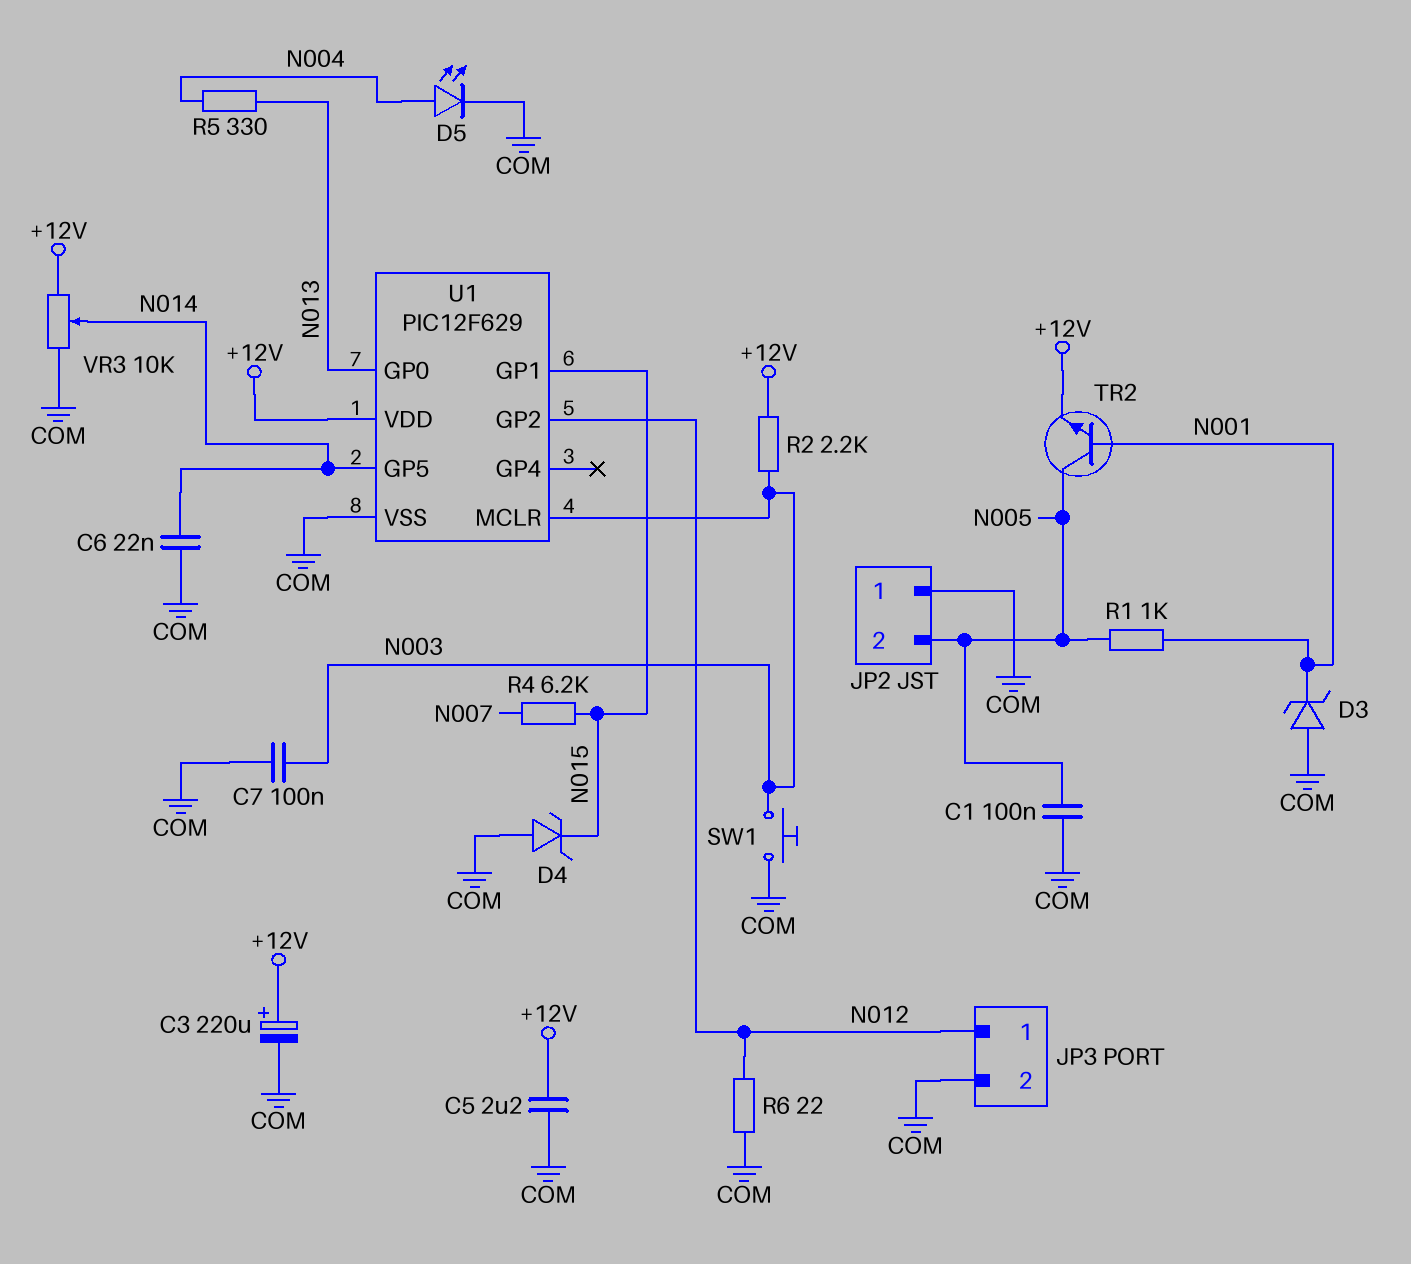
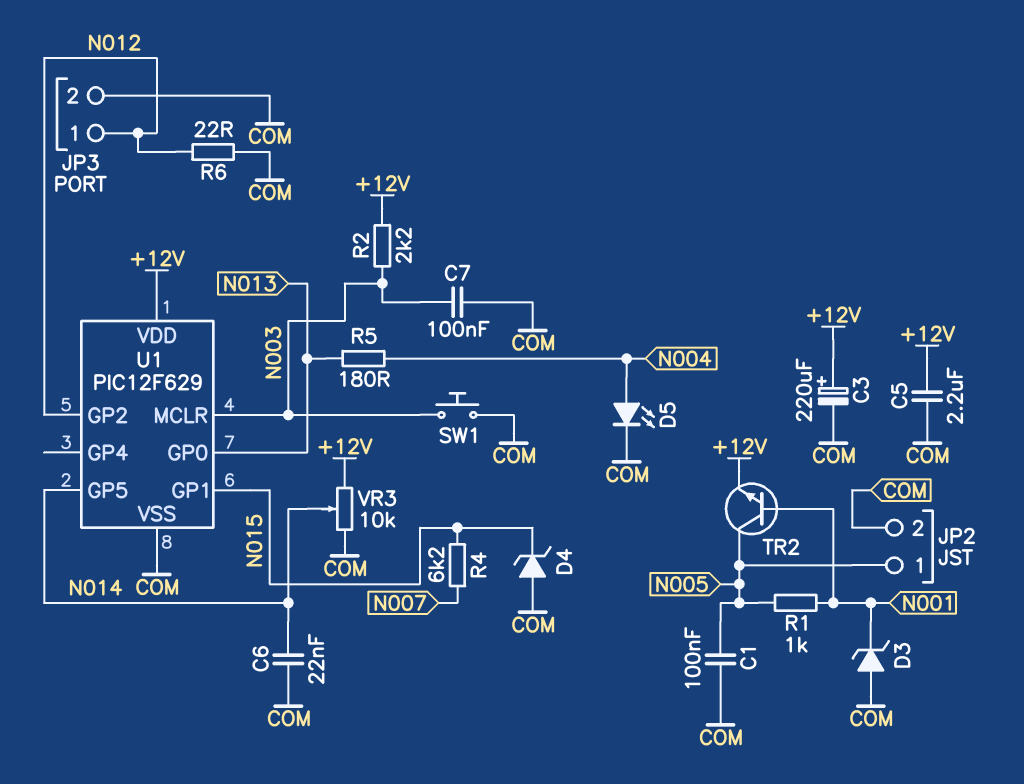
JP2 pin 1: COM -> N005
JP2 pin 2: N005 -> COM
R5: 330 (N004, N013) -> 180 (N004, N013)

